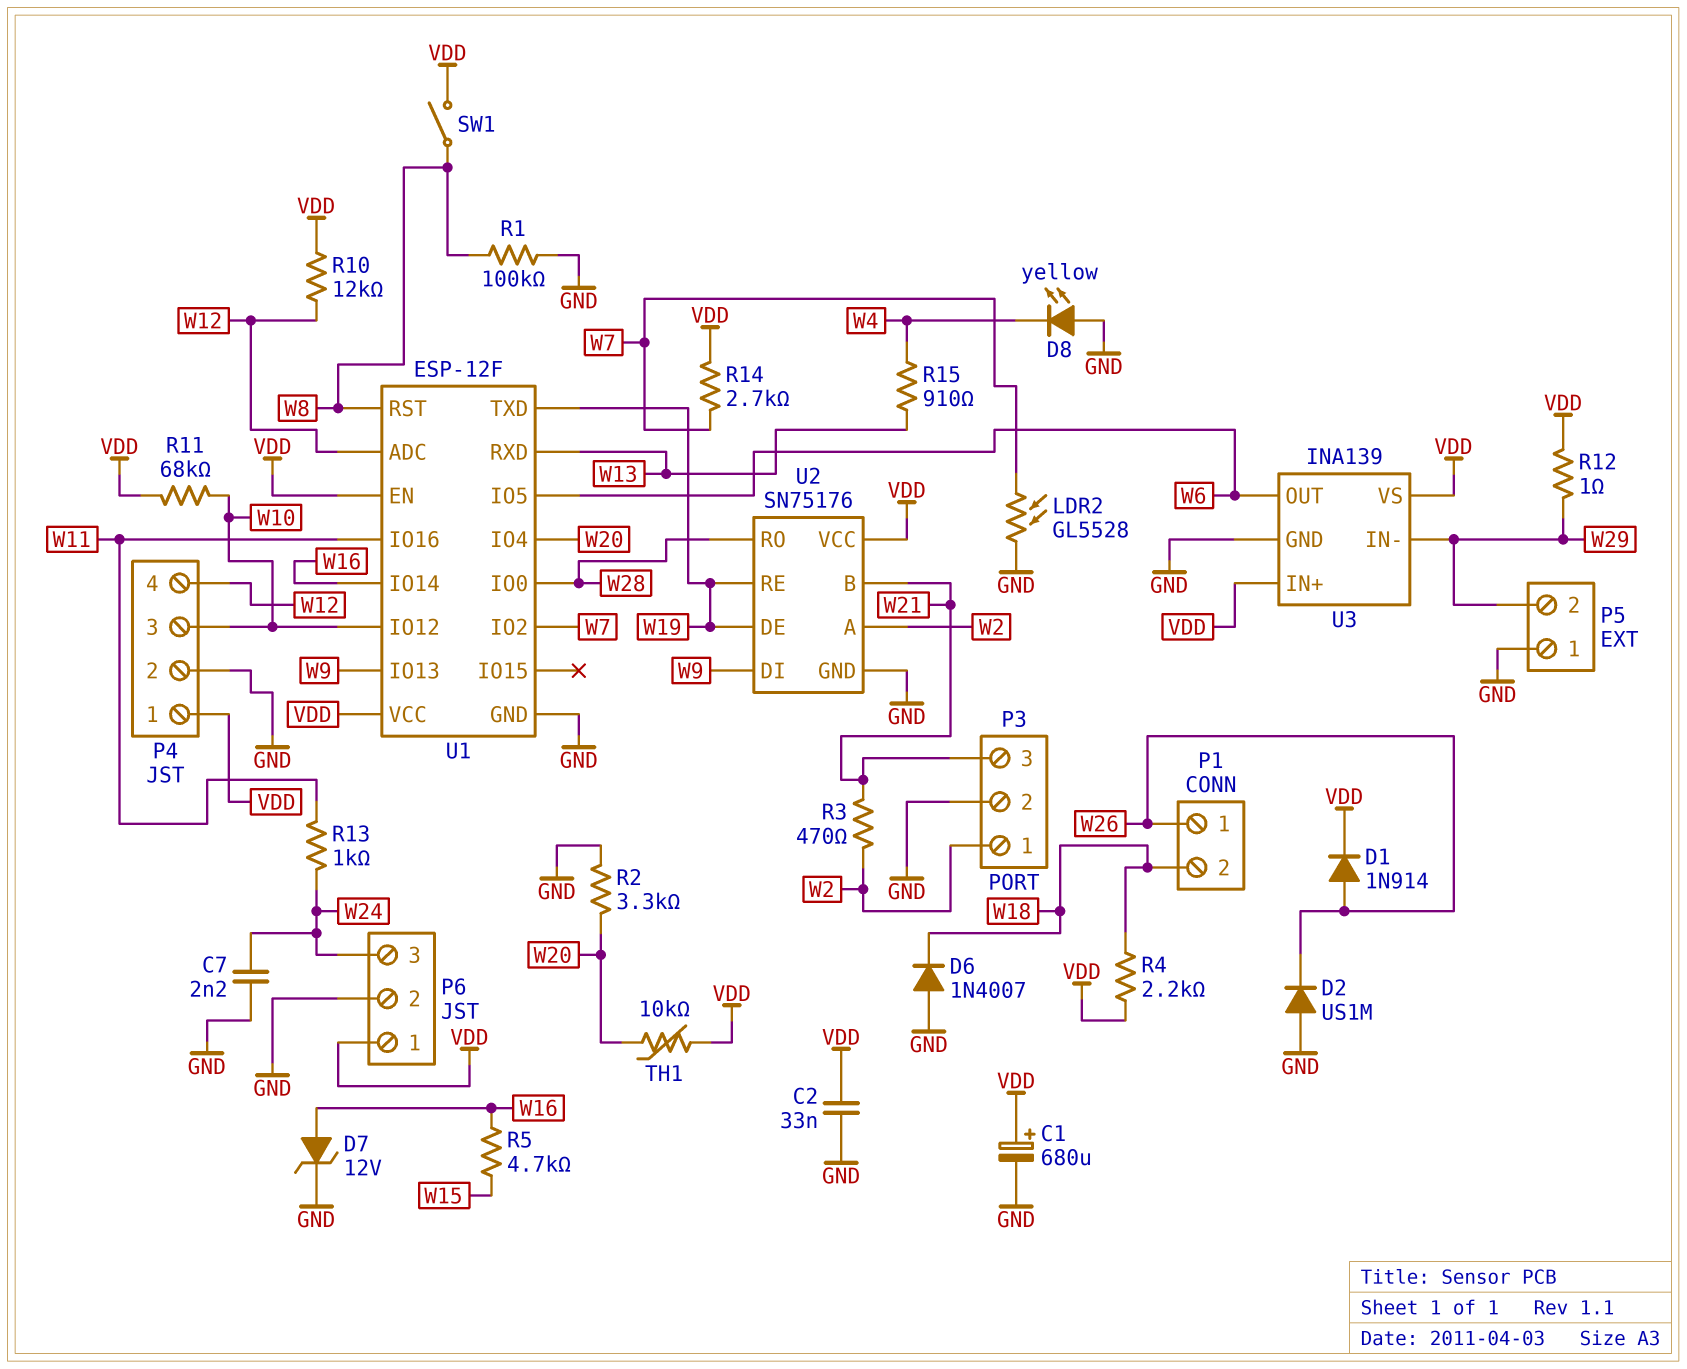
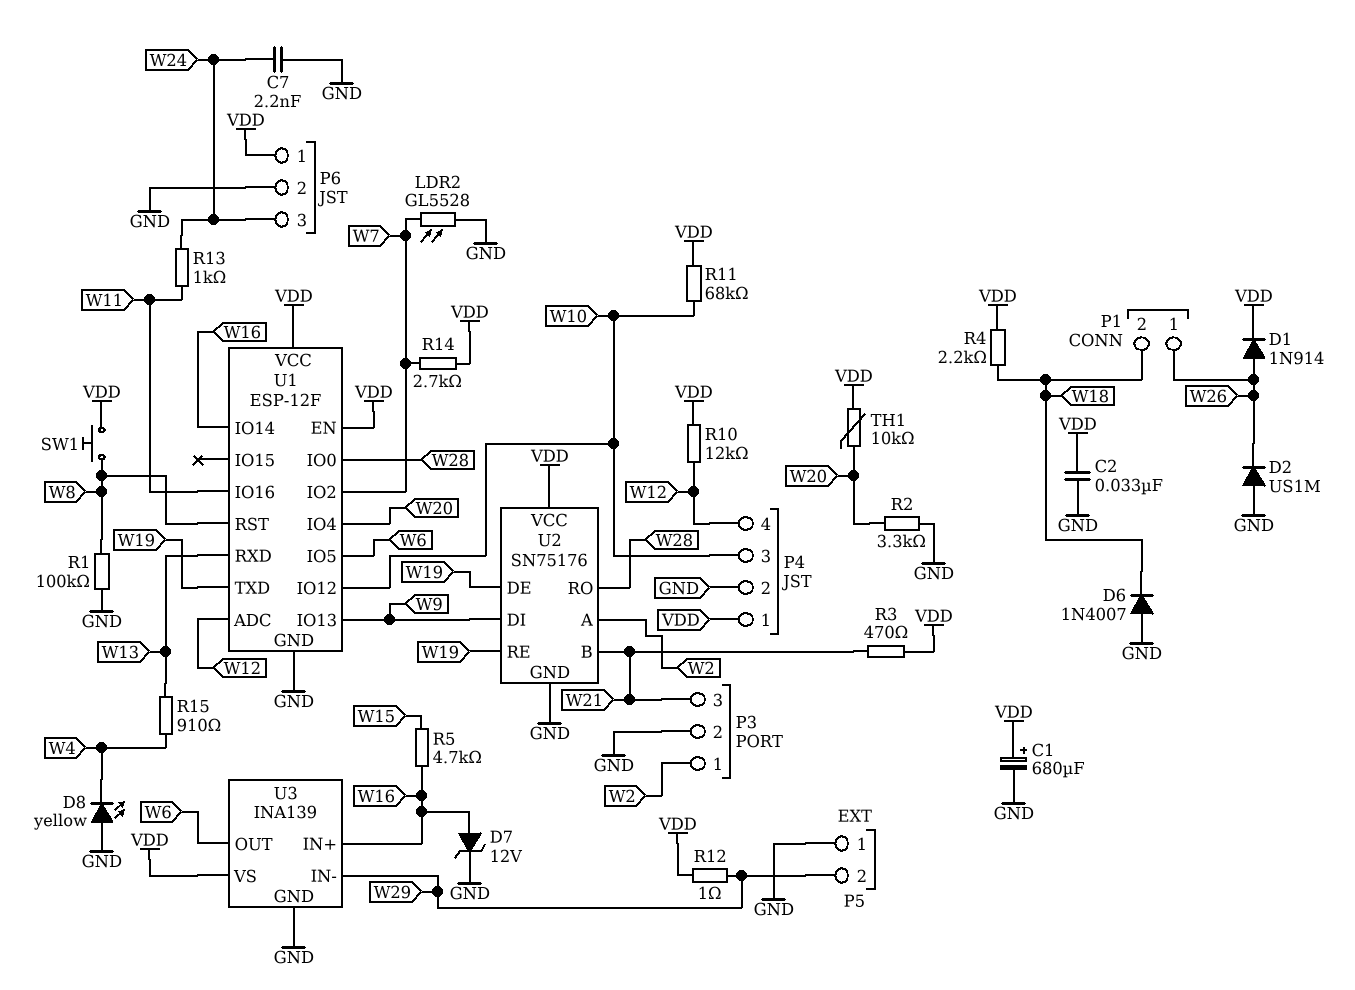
R3: 470 (W2, W21) -> 470 (VDD, W21)
SW1: switch (VDD, W8) -> button (VDD, W8)
U3 pin IN+: VDD -> W16

